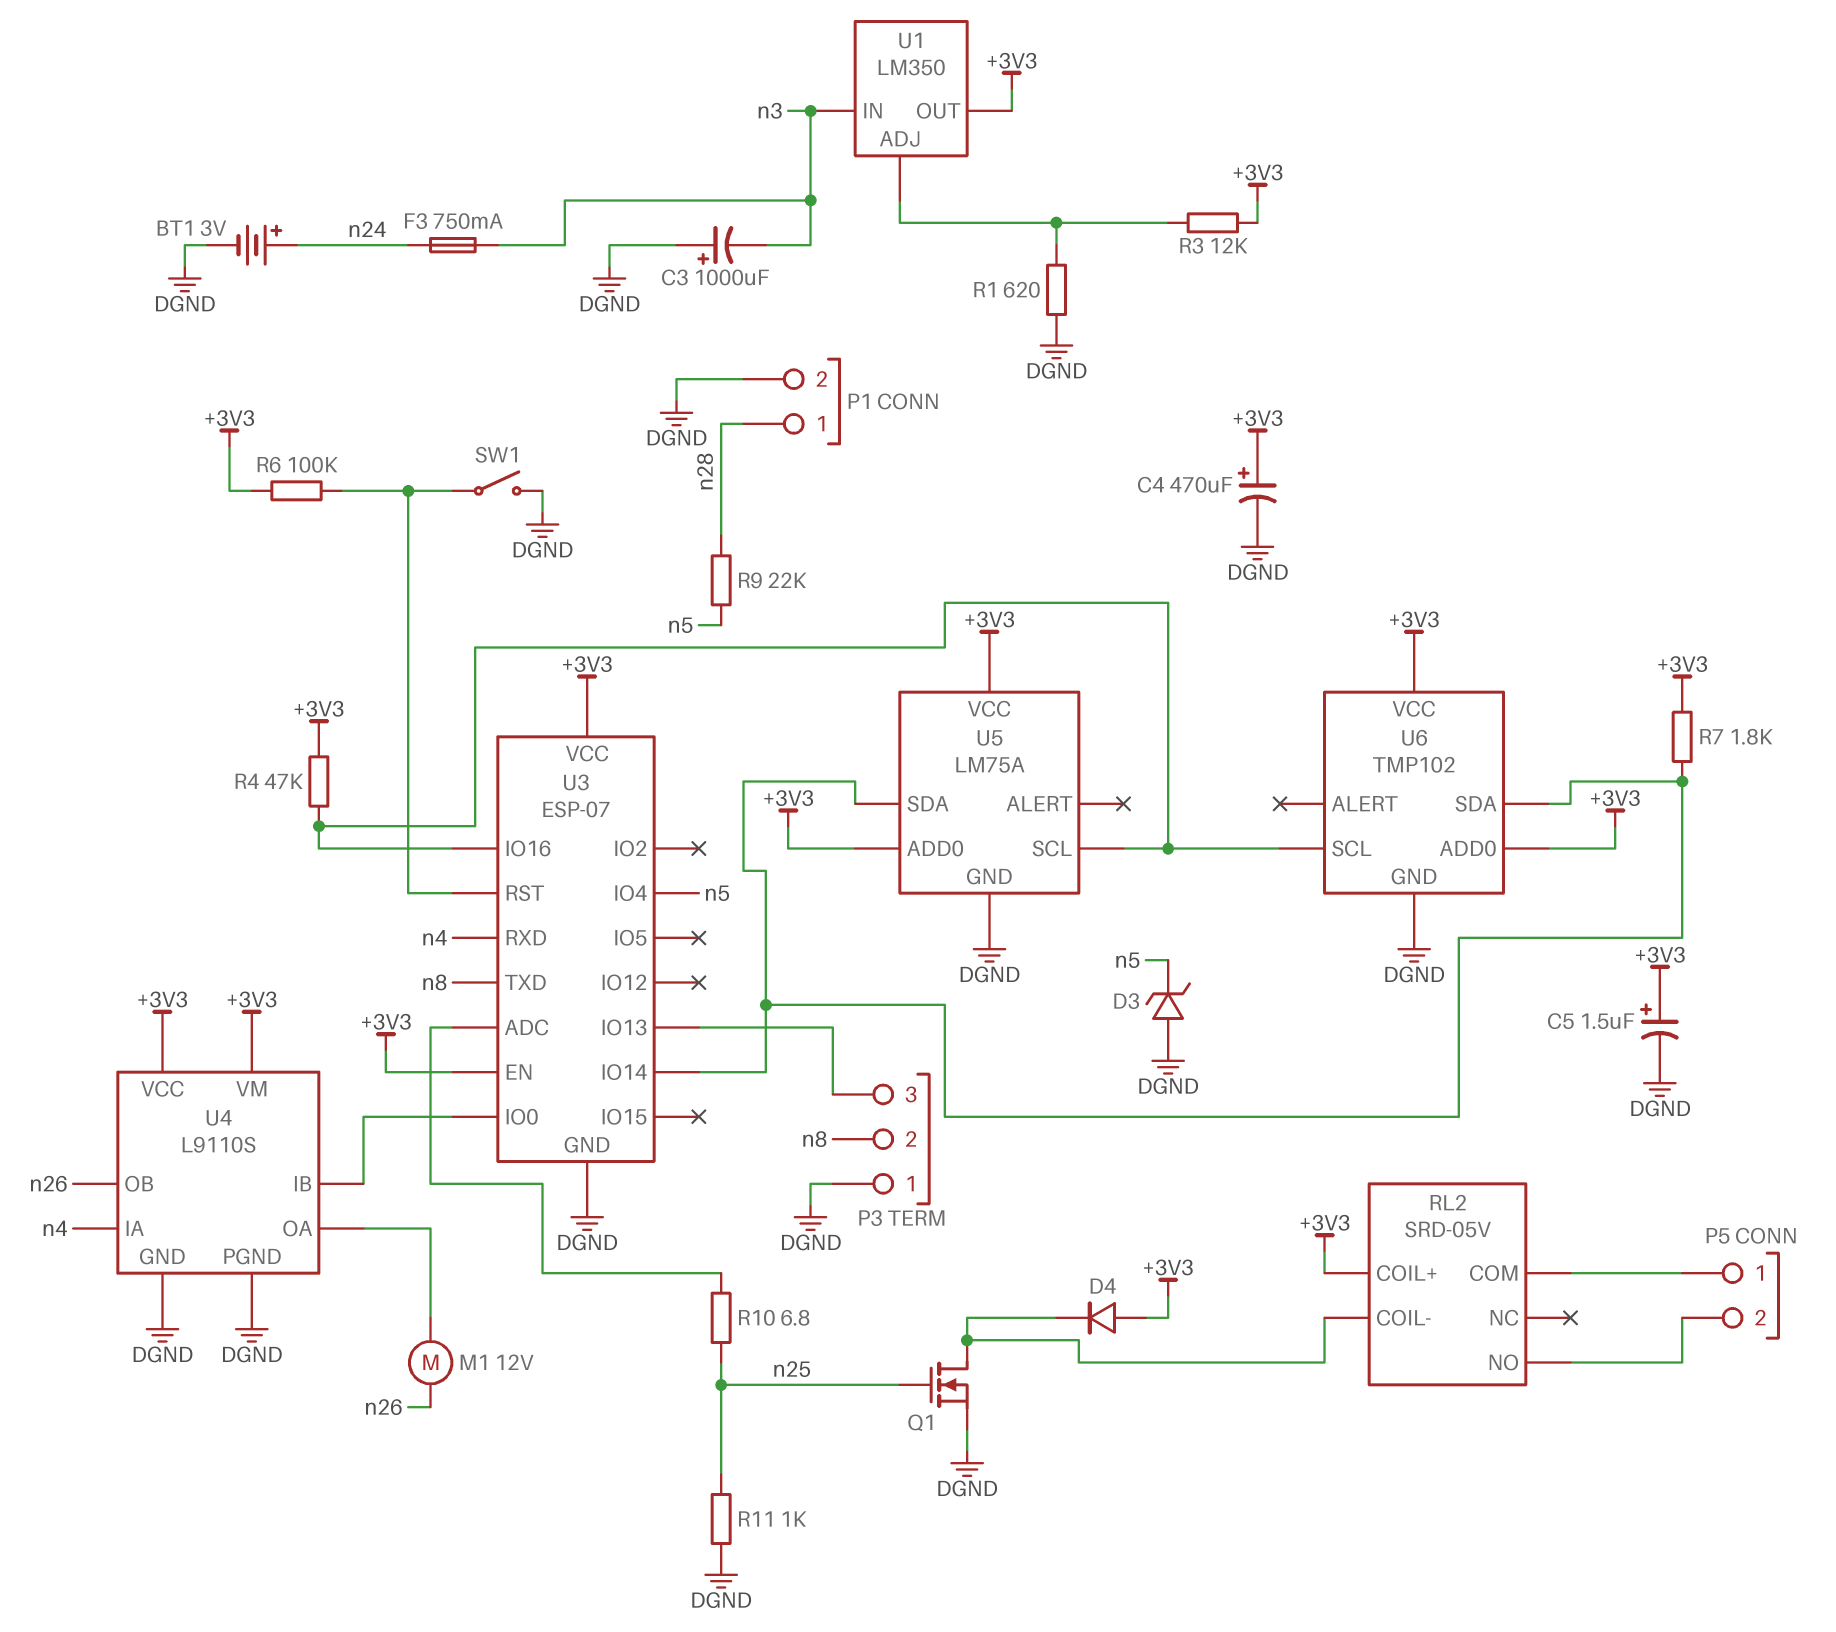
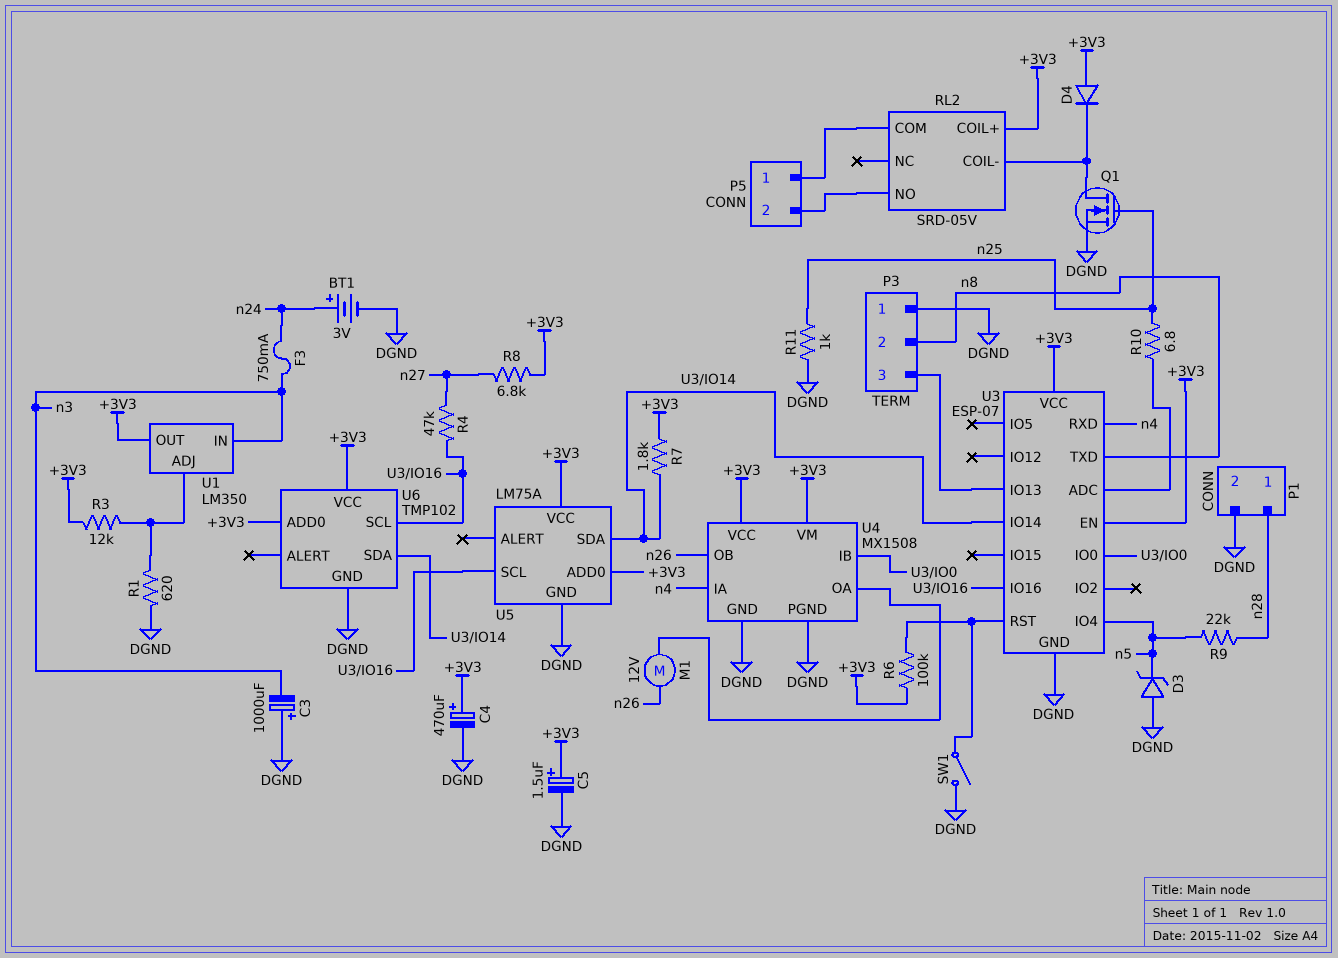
R4: 47k (+3V3, U3/IO16) -> 47k (U3/IO16, n27)
R8: none -> 6.8k (+3V3, n27)
U4: L9110S -> MX1508

